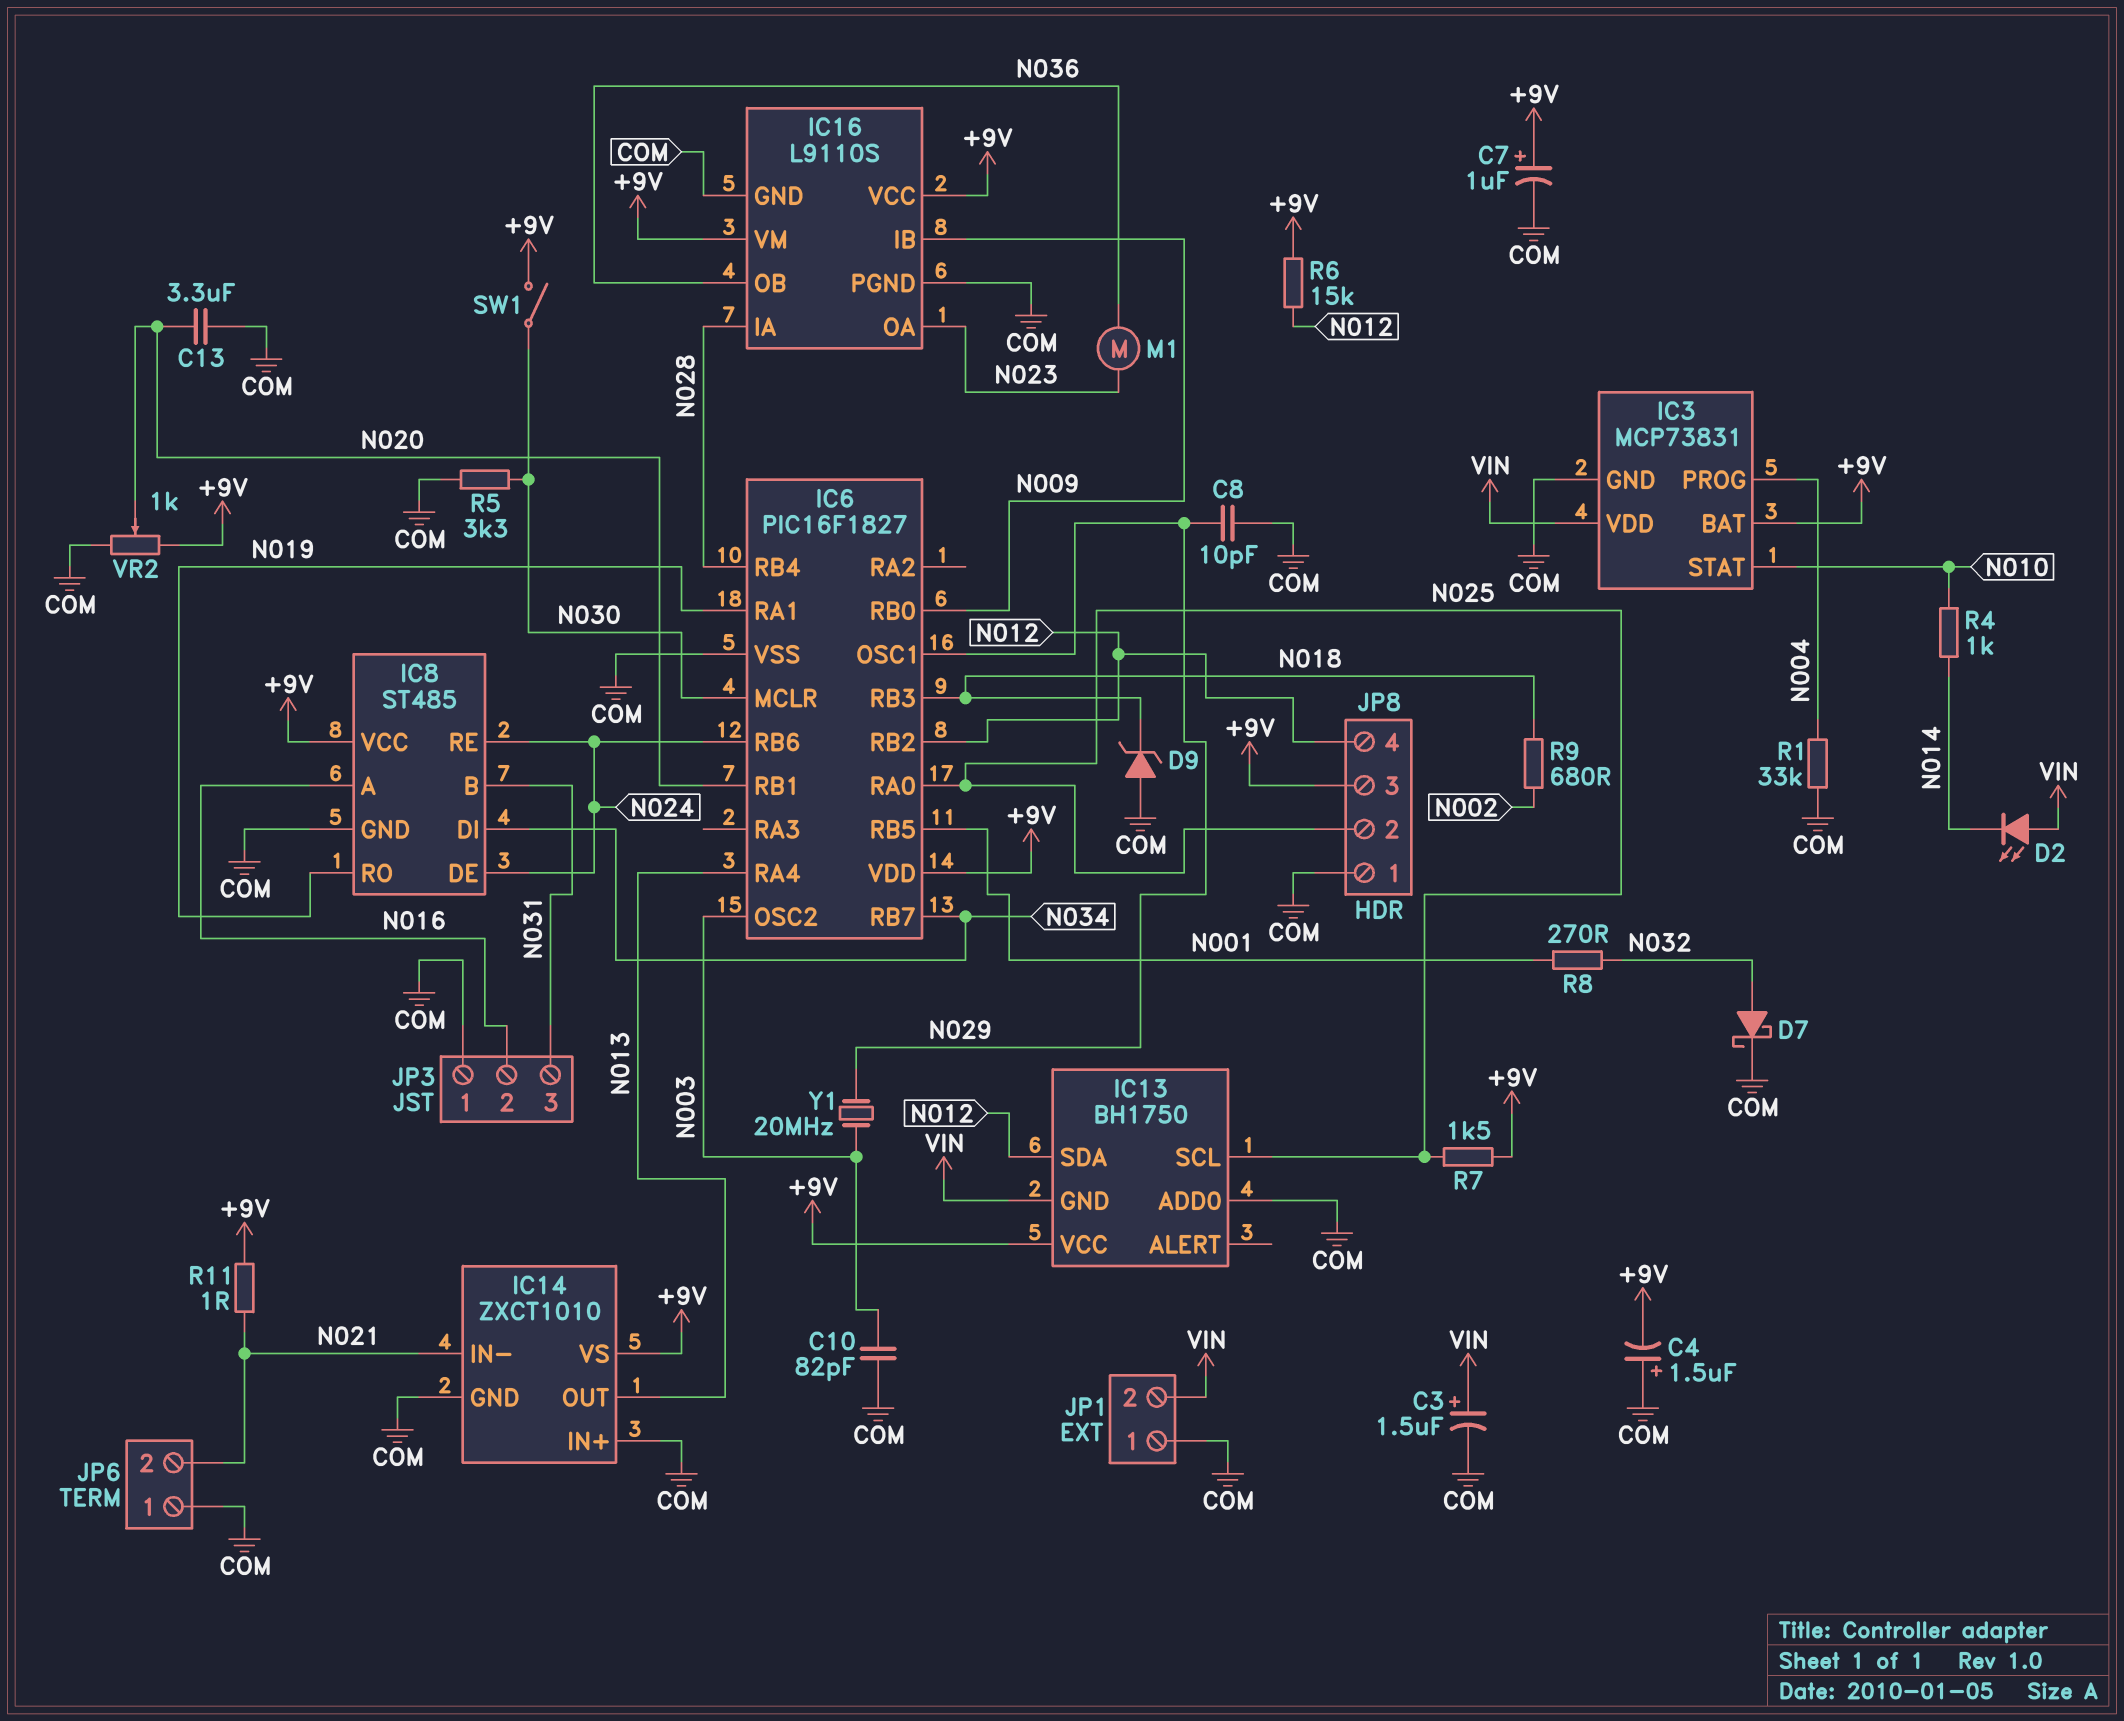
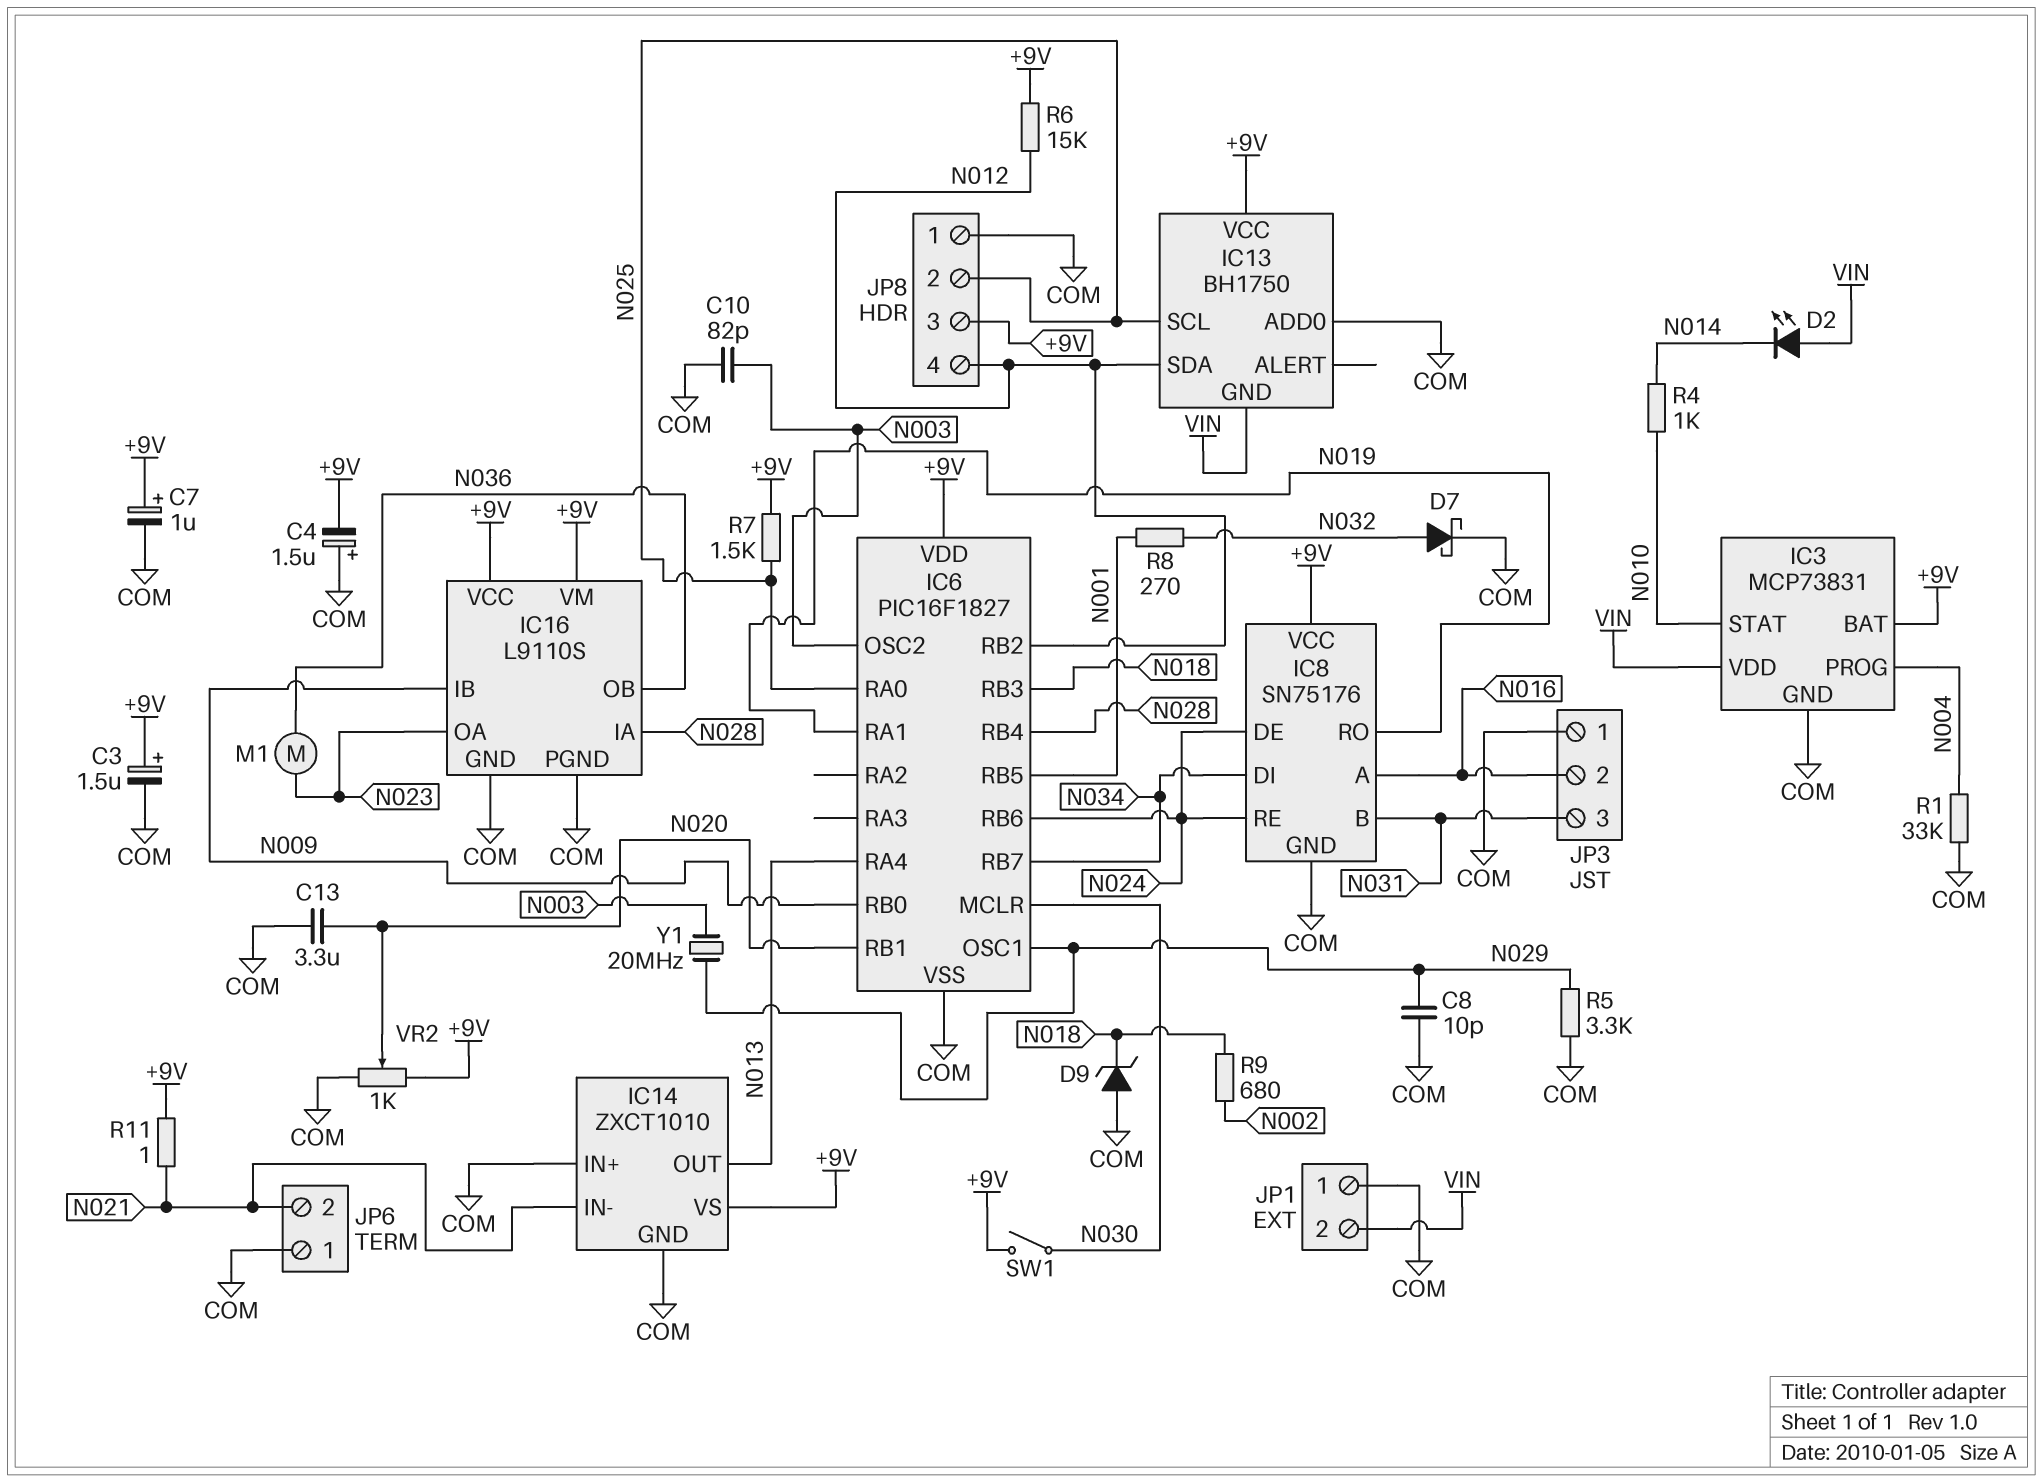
C3: 1.5uF (plus VIN, minus COM) -> 1.5uF (plus +9V, minus COM)
IC8: ST485 -> SN75176
R5: 3.3k (COM, N030) -> 3.3k (COM, N029)

